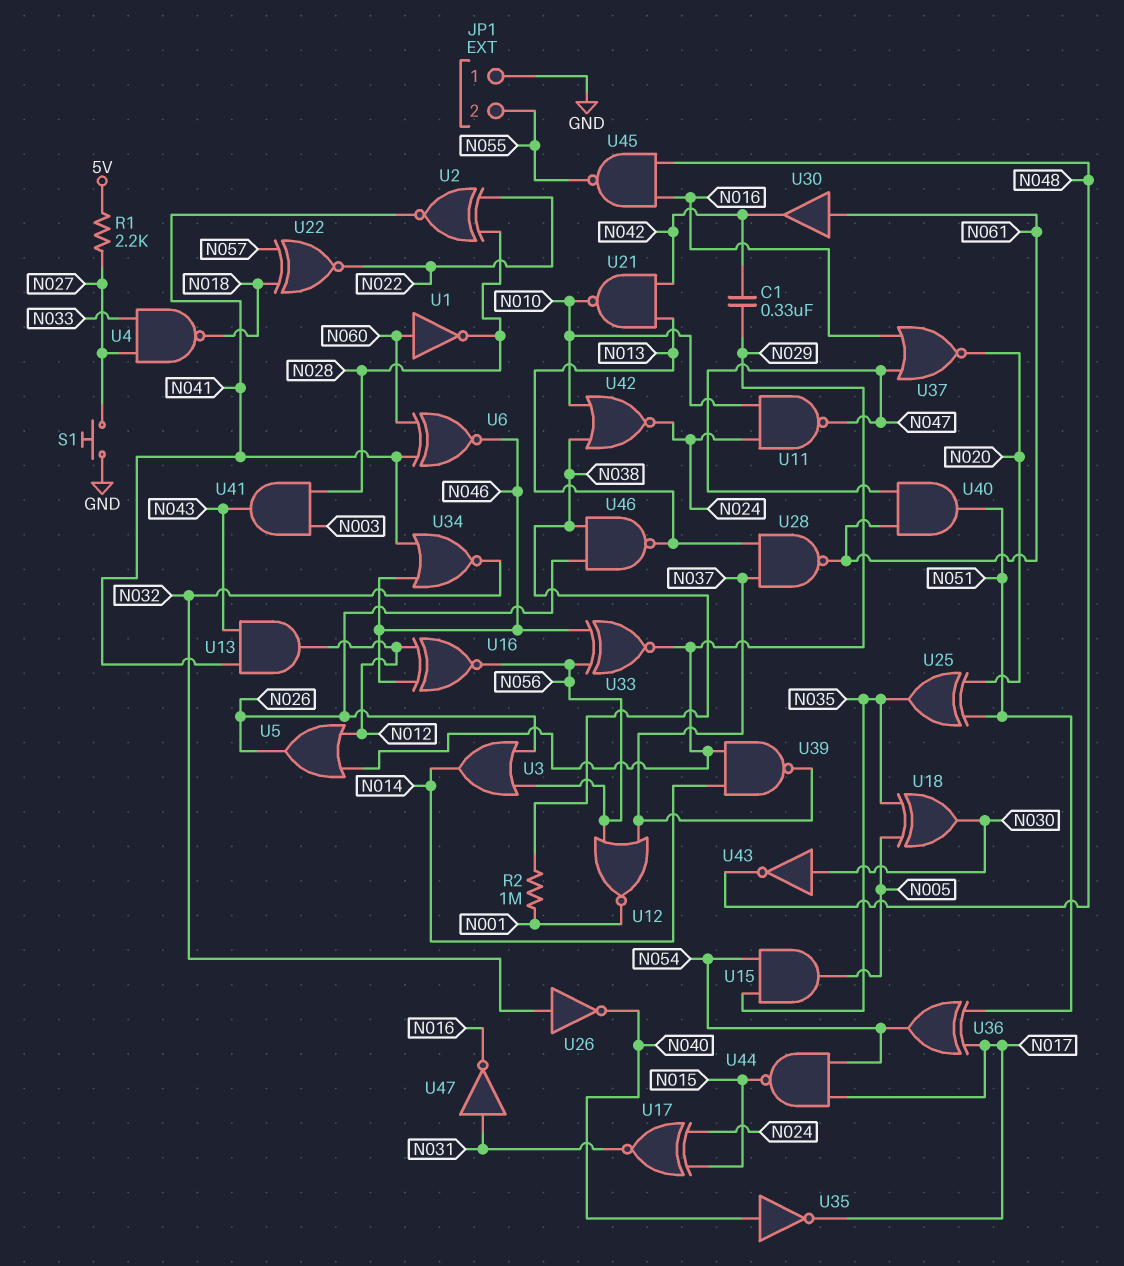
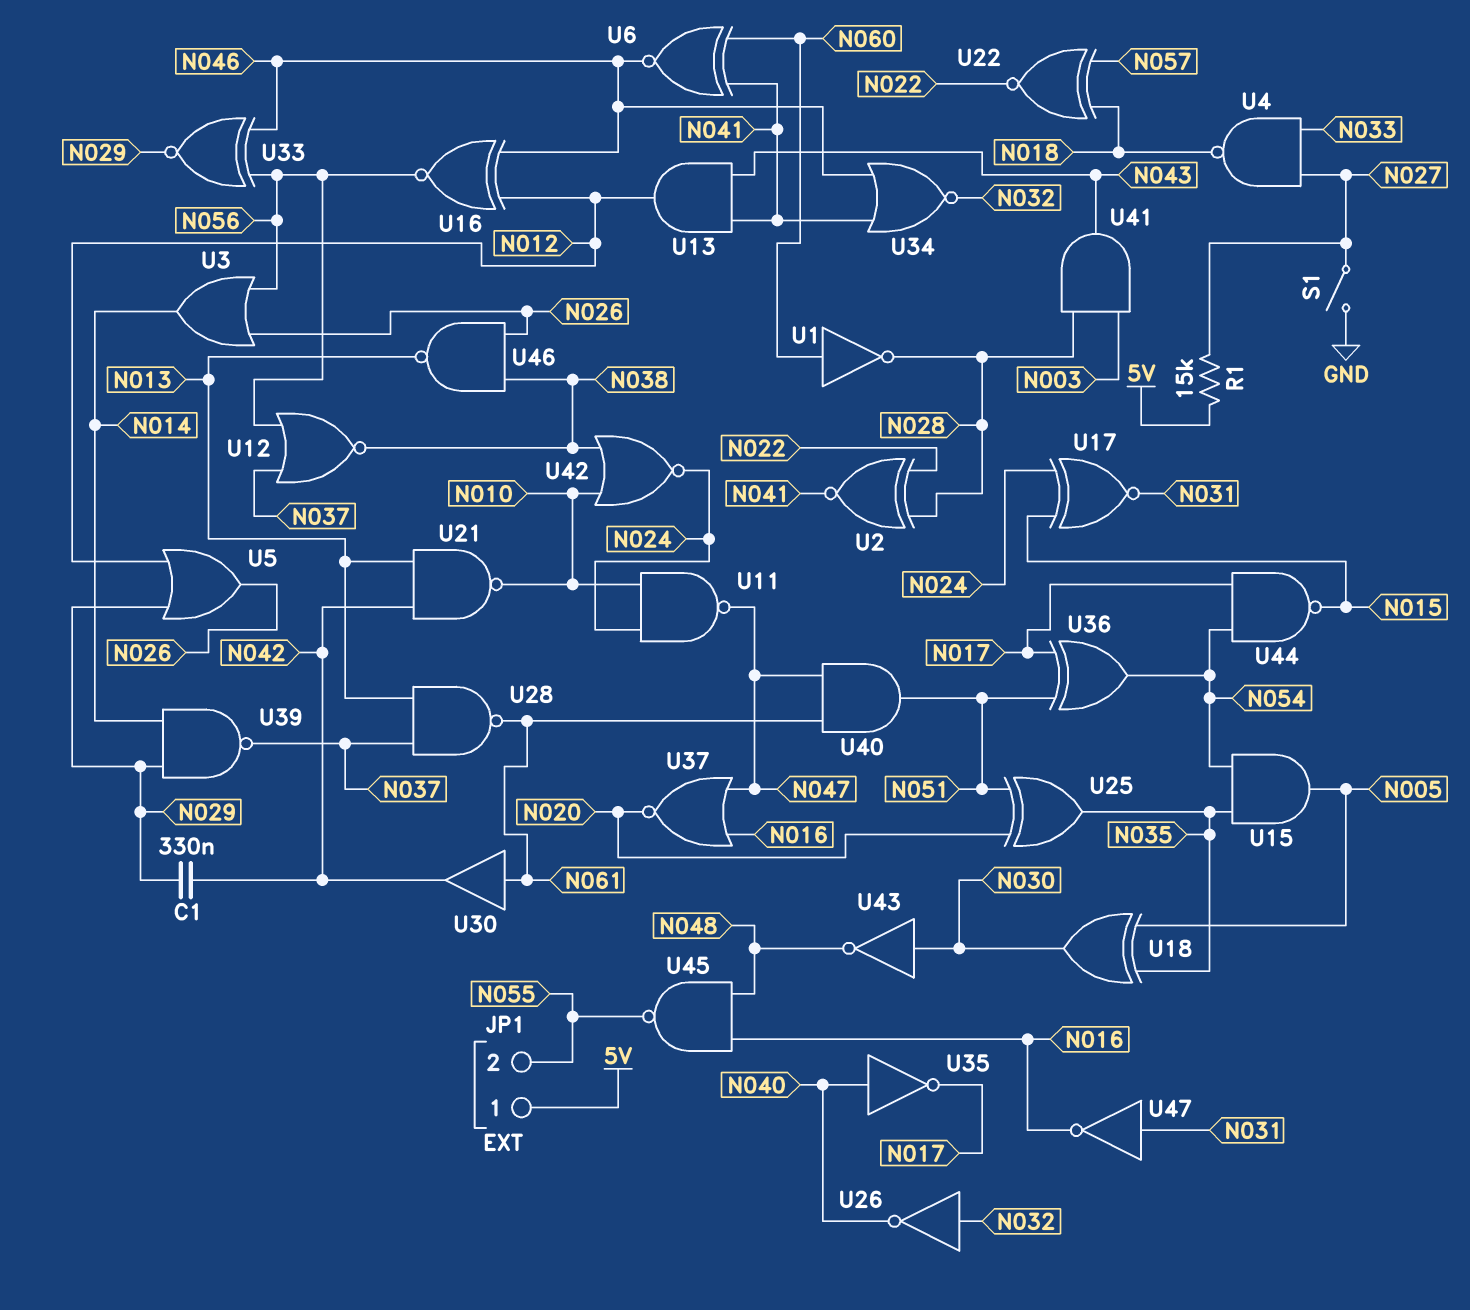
JP1 pin 1: GND -> 5V
R1: 2.2k (5V, N027) -> 15k (5V, N027)
R2: 1M (N001, N038) -> none
S1: button (GND, N027) -> switch (GND, N027)
U12: NOR (in N037, in N056, out N001) -> NOR (in N037, in N056, out N038)

